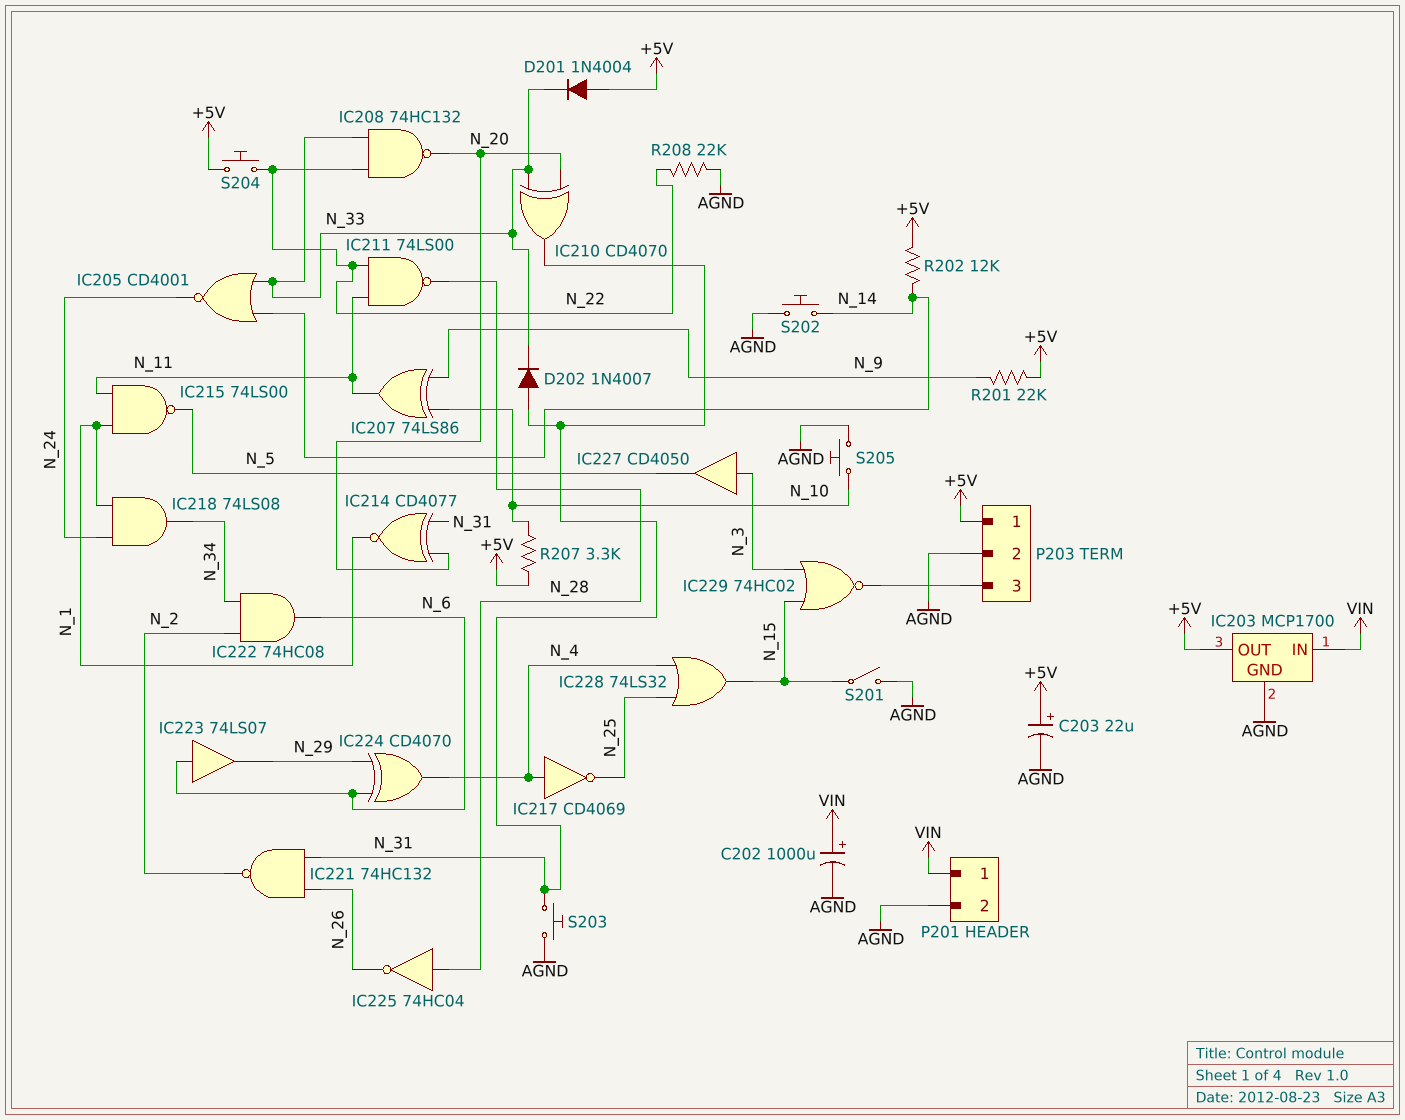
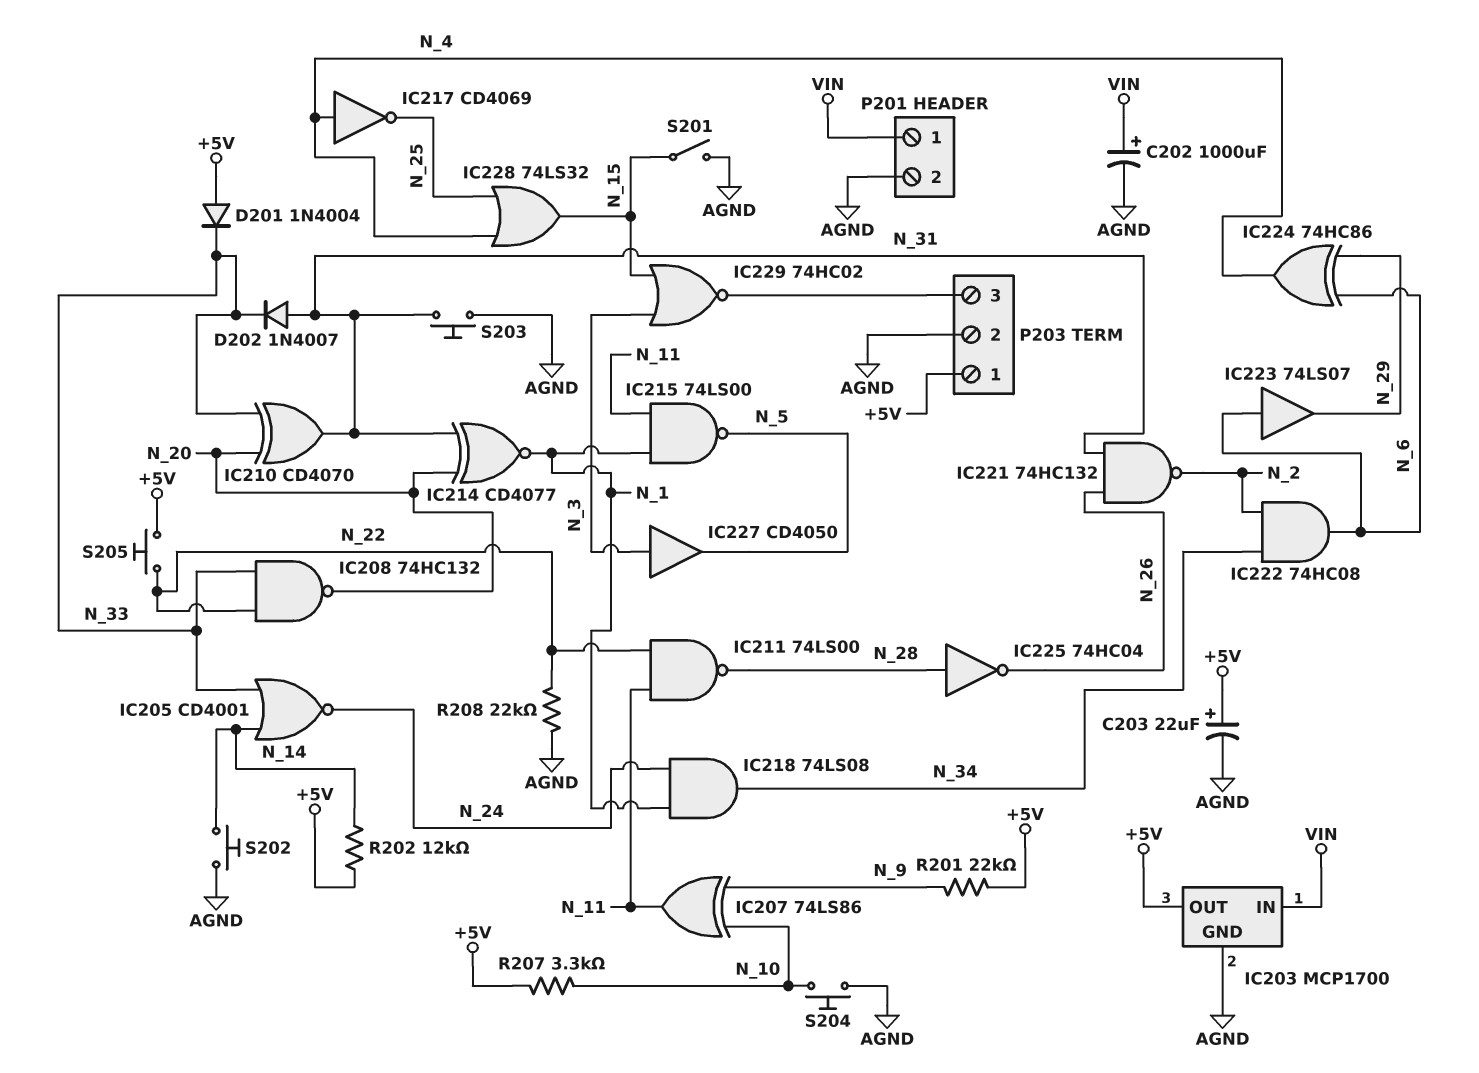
IC224: XOR CD4070 (in N_6, in N_29, out N_4) -> XOR 74HC86 (in N_6, in N_29, out N_4)
S204: button (+5V, N_22) -> button (AGND, N_10)
S205: button (AGND, N_10) -> button (+5V, N_22)

